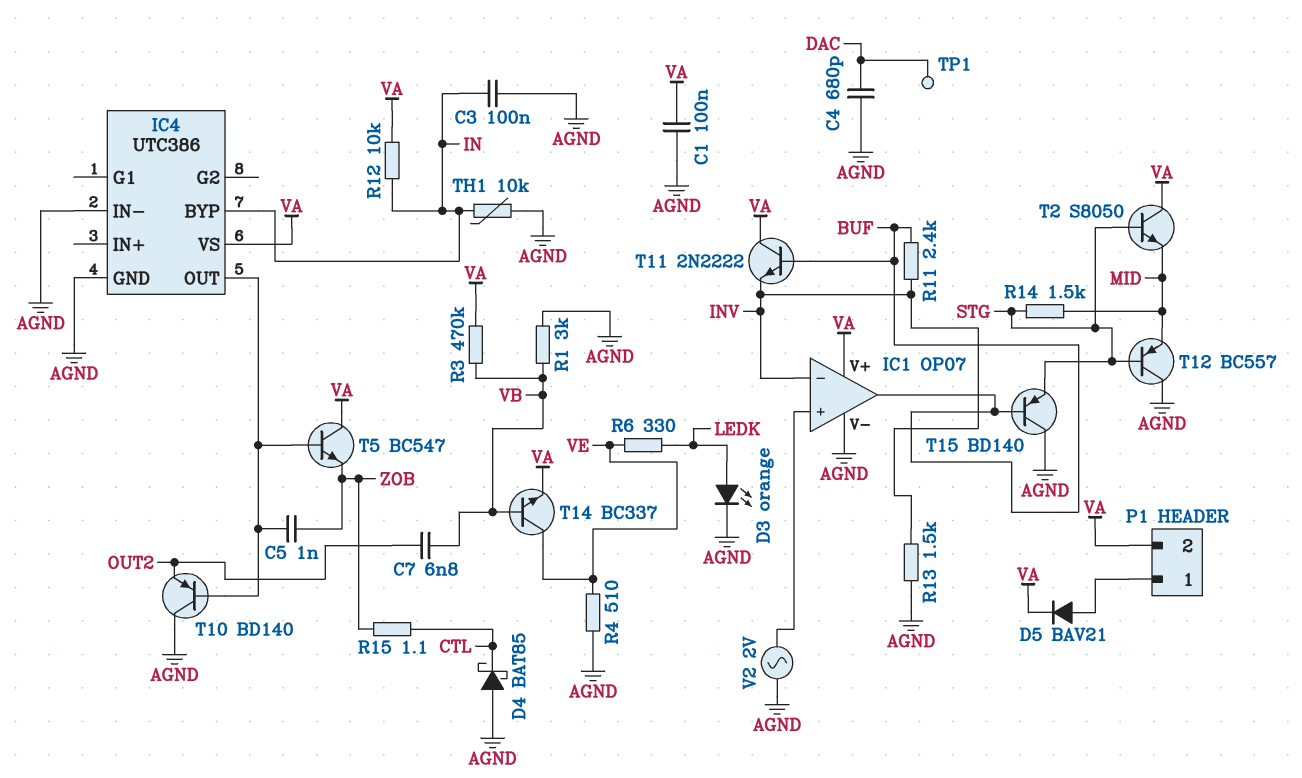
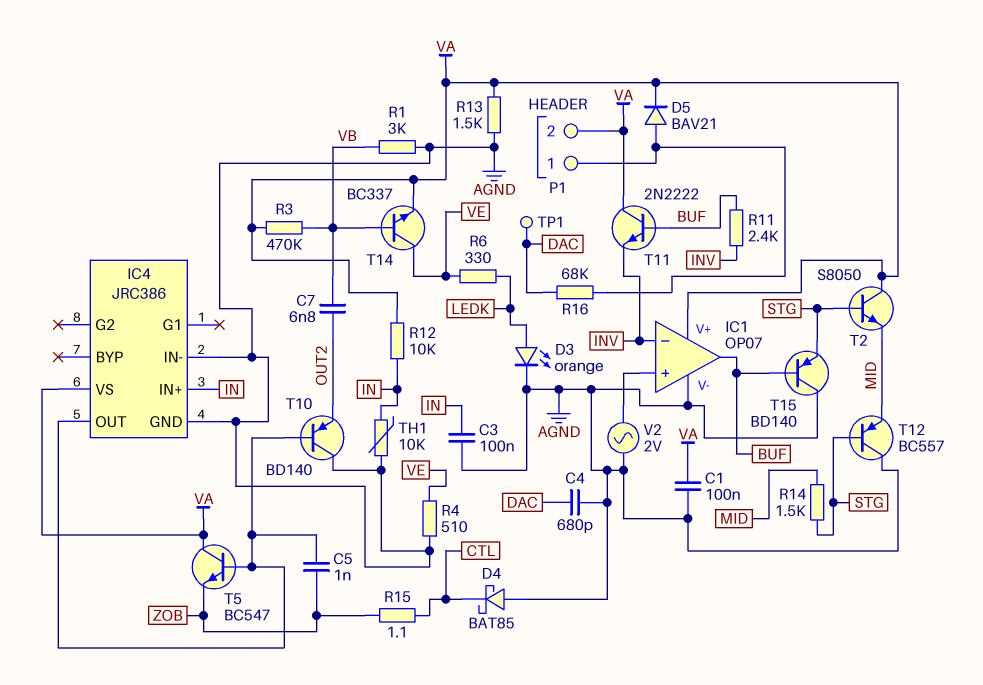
IC4: UTC386 -> JRC386
IC4 pin BYP: IN -> none
IC4 pin IN+: none -> IN
R13: 1.5k (AGND, INV) -> 1.5k (AGND, VA)
R16: none -> 68k (DAC, P1/1)

